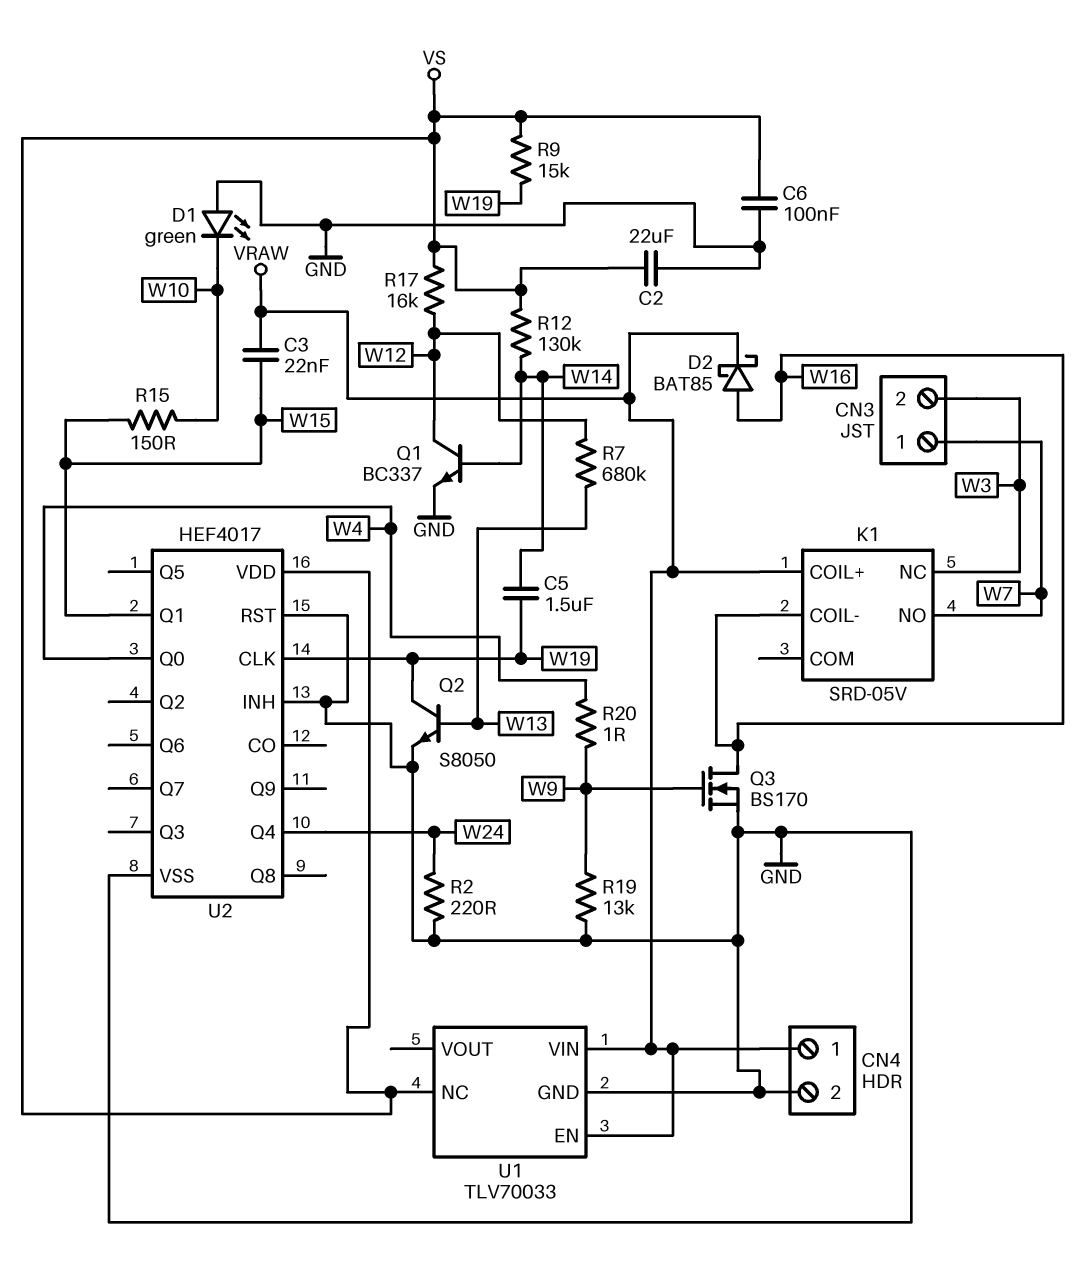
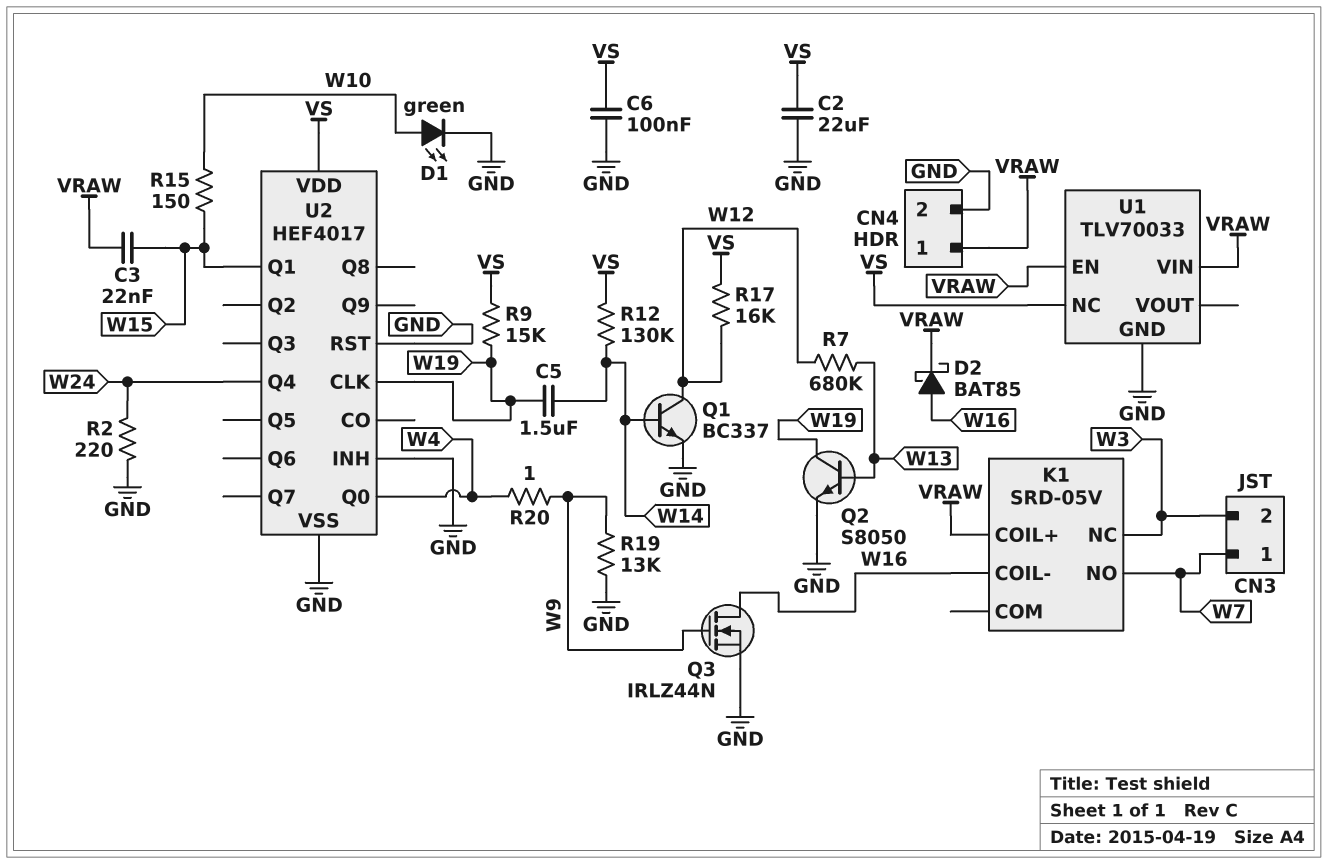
D1: LED green (A GND, K W10) -> LED green (A W10, K GND)
Q3: NMOS BS170 (G W9, D W16, S GND) -> NMOS IRLZ44N (G W9, D W16, S GND)

